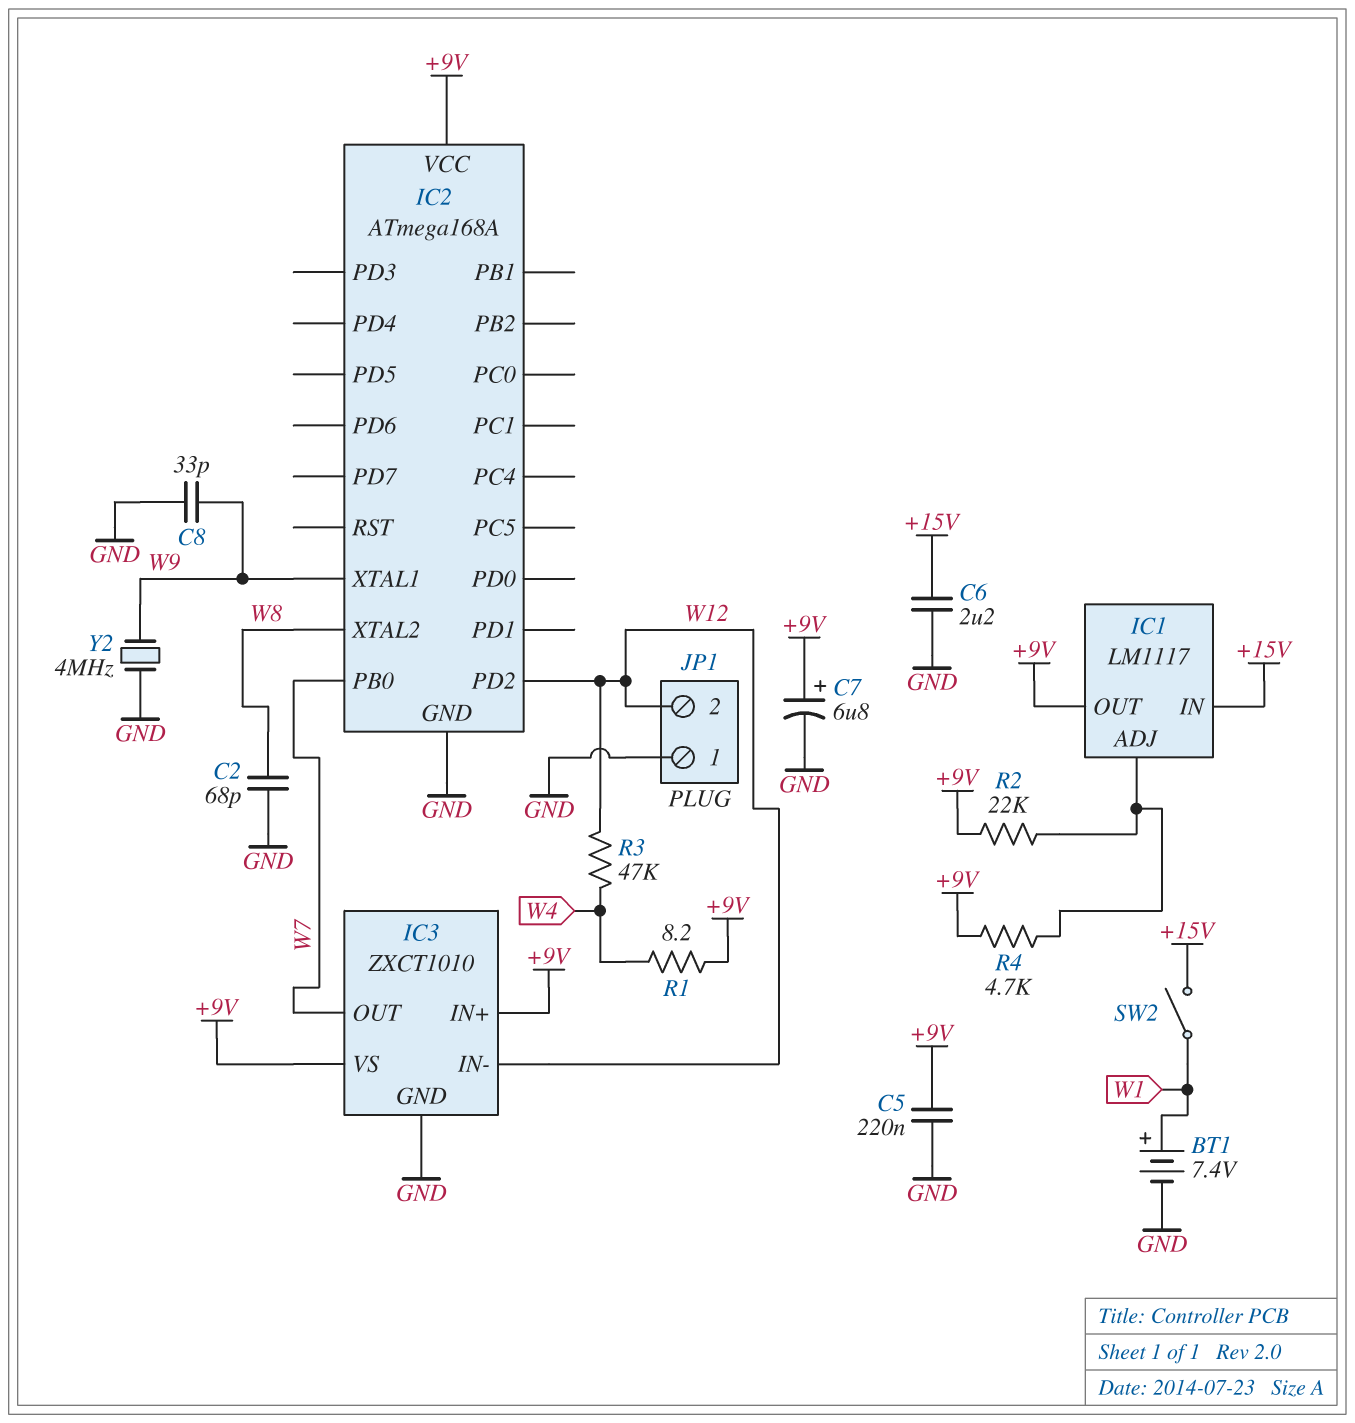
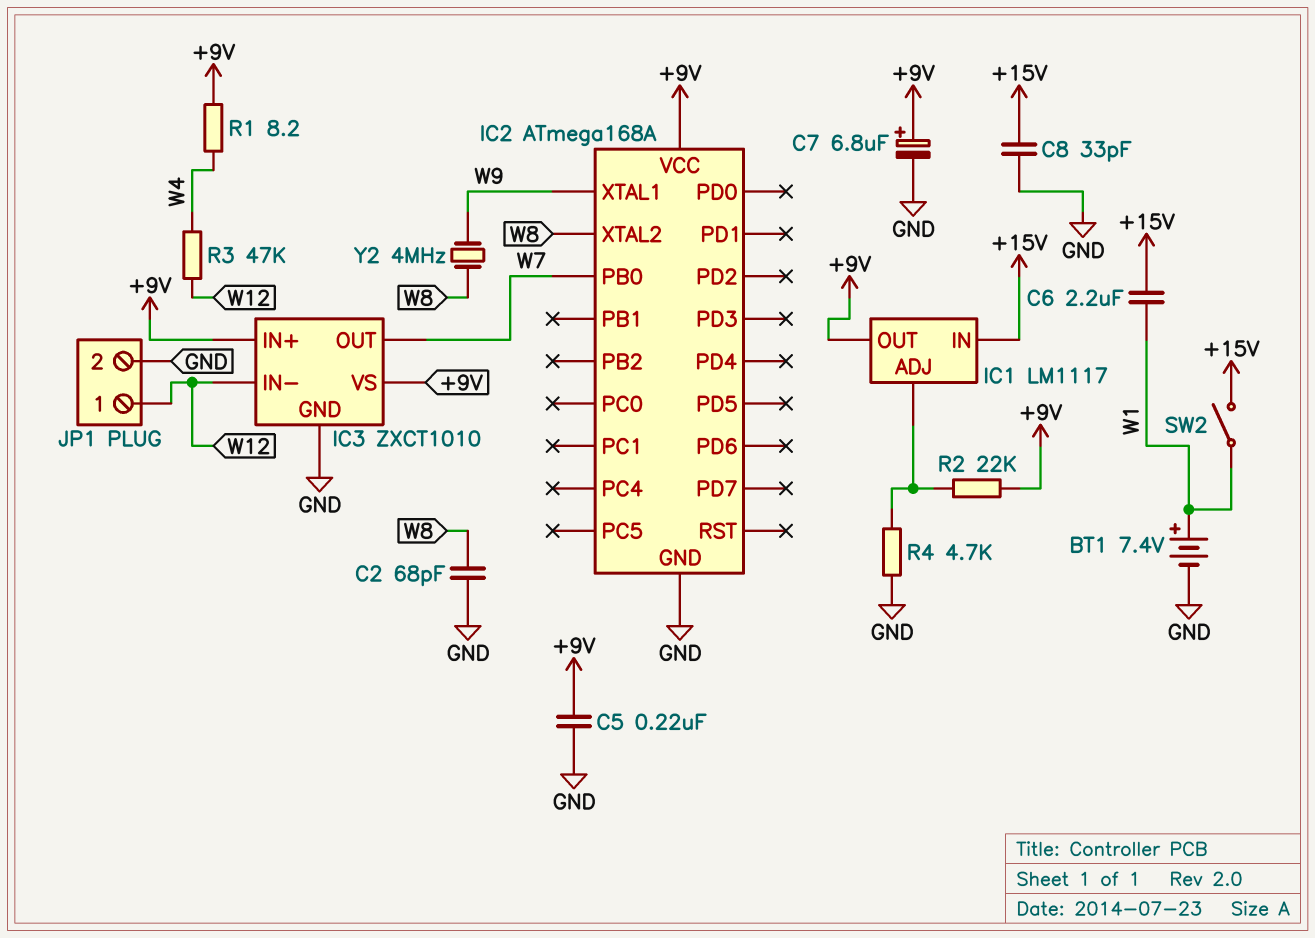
C6: 2.2uF (+15V, GND) -> 2.2uF (+15V, W1)
C8: 33pF (GND, W9) -> 33pF (+15V, GND)
IC2 pin PD2: W12 -> none
JP1 pin 1: GND -> W12
JP1 pin 2: W12 -> GND
R4: 4.7k (+9V, IC1/ADJ) -> 4.7k (GND, IC1/ADJ)
Y2: 4MHz (GND, W9) -> 4MHz (W8, W9)

